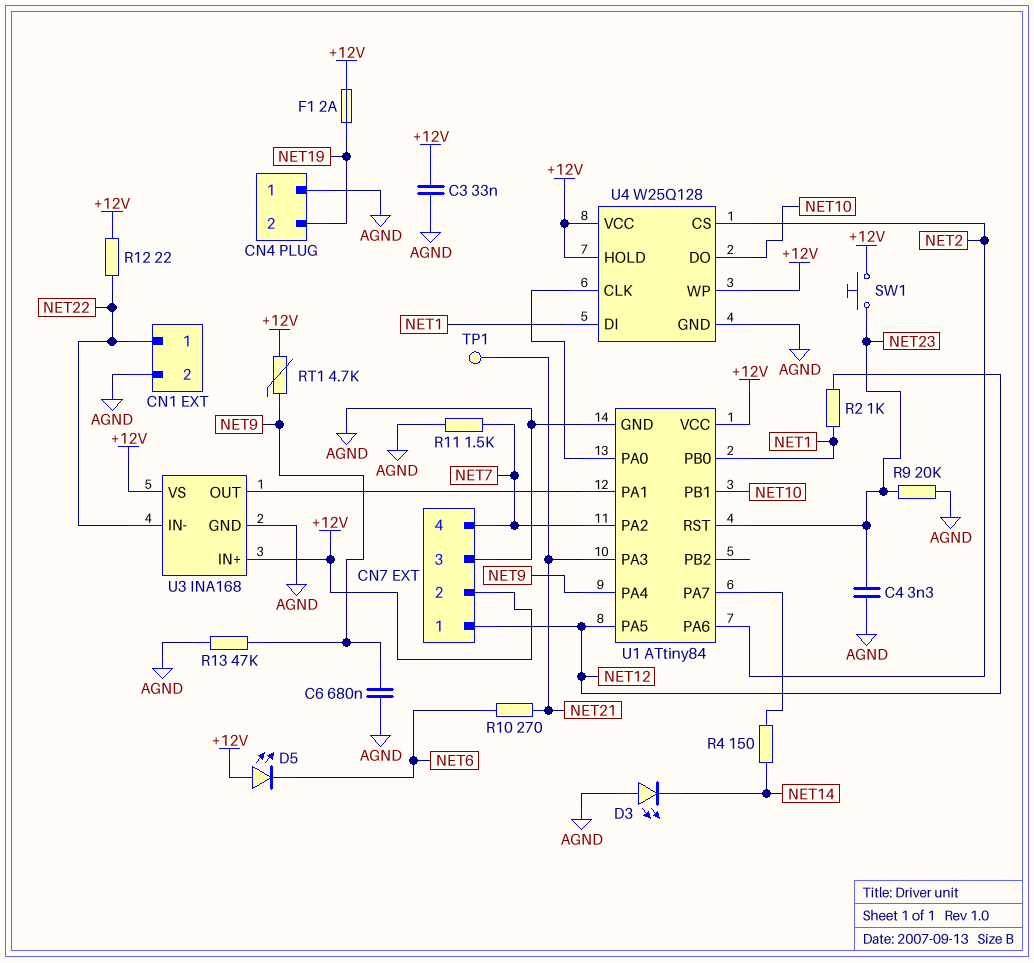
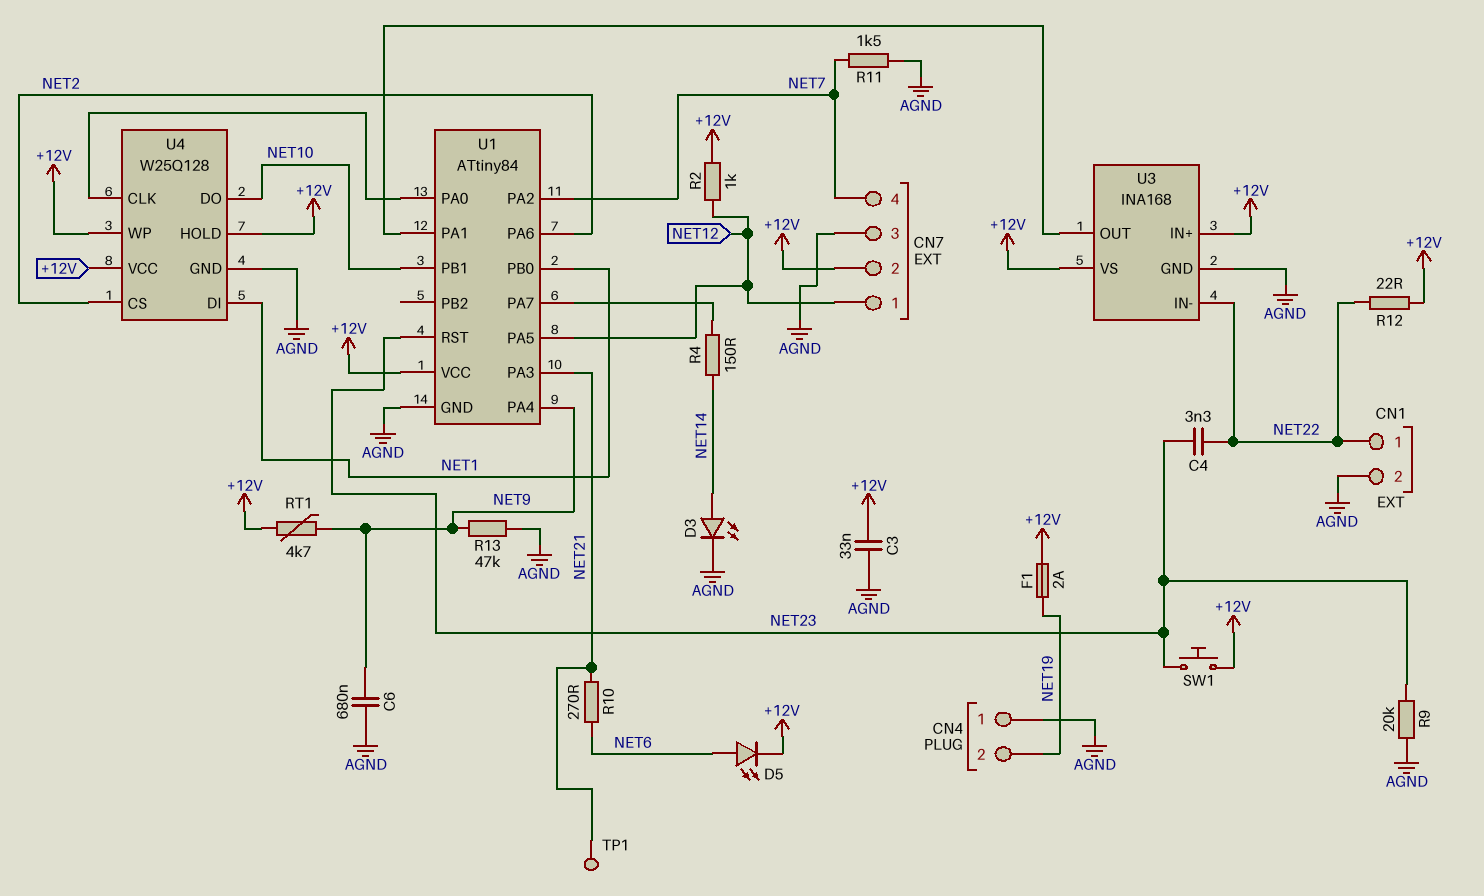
C4: 3.3nF (AGND, NET23) -> 3.3nF (NET22, NET23)
D3: LED (A AGND, K NET14) -> LED (A NET14, K AGND)
D5: LED (A +12V, K NET6) -> LED (A NET6, K +12V)
R2: 1k (NET1, NET12) -> 1k (+12V, NET12)

